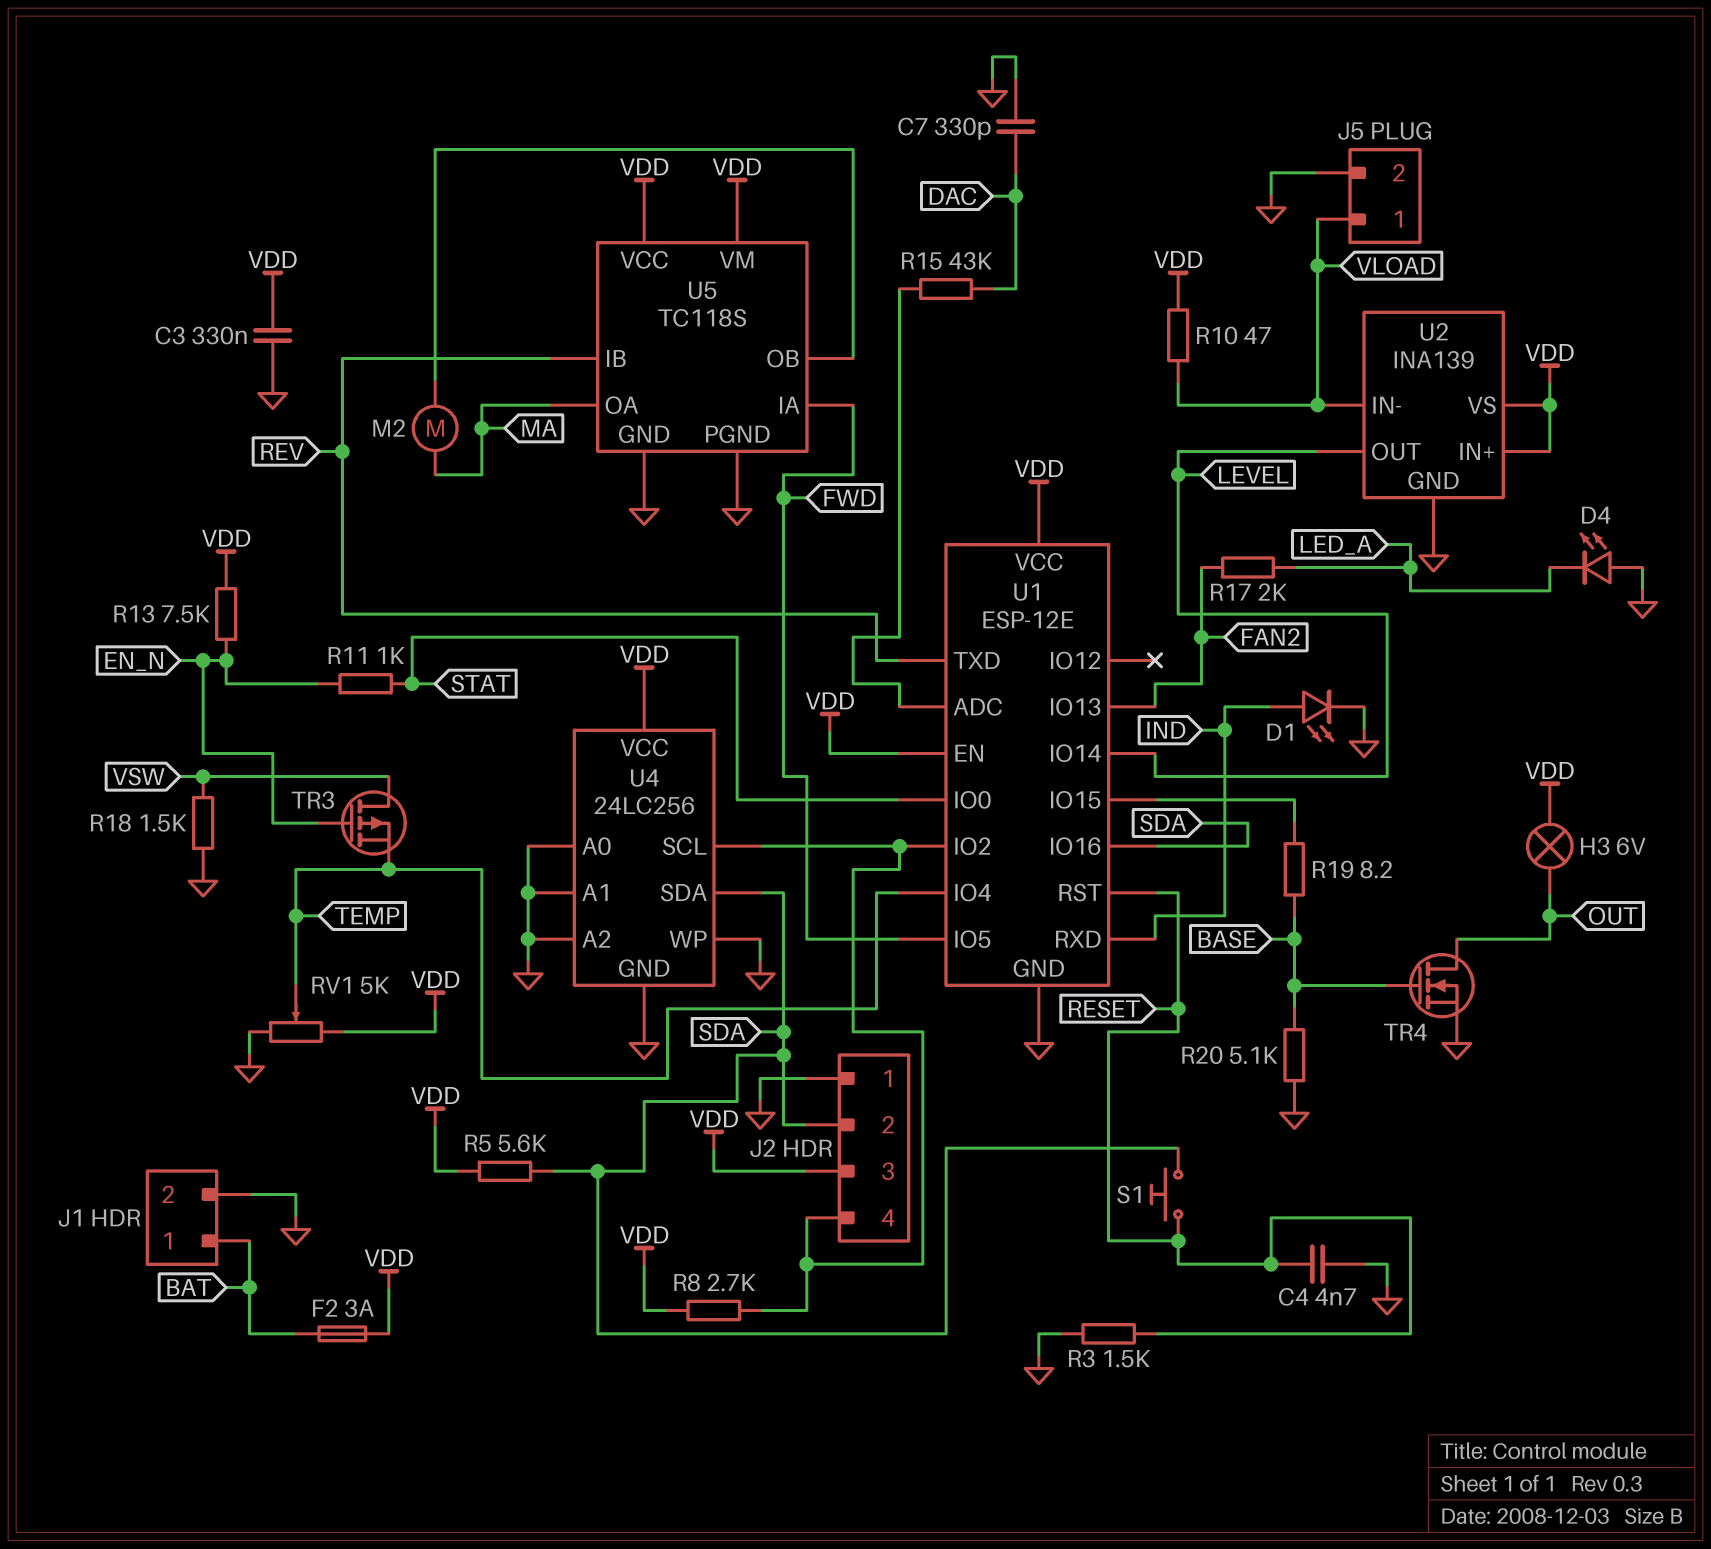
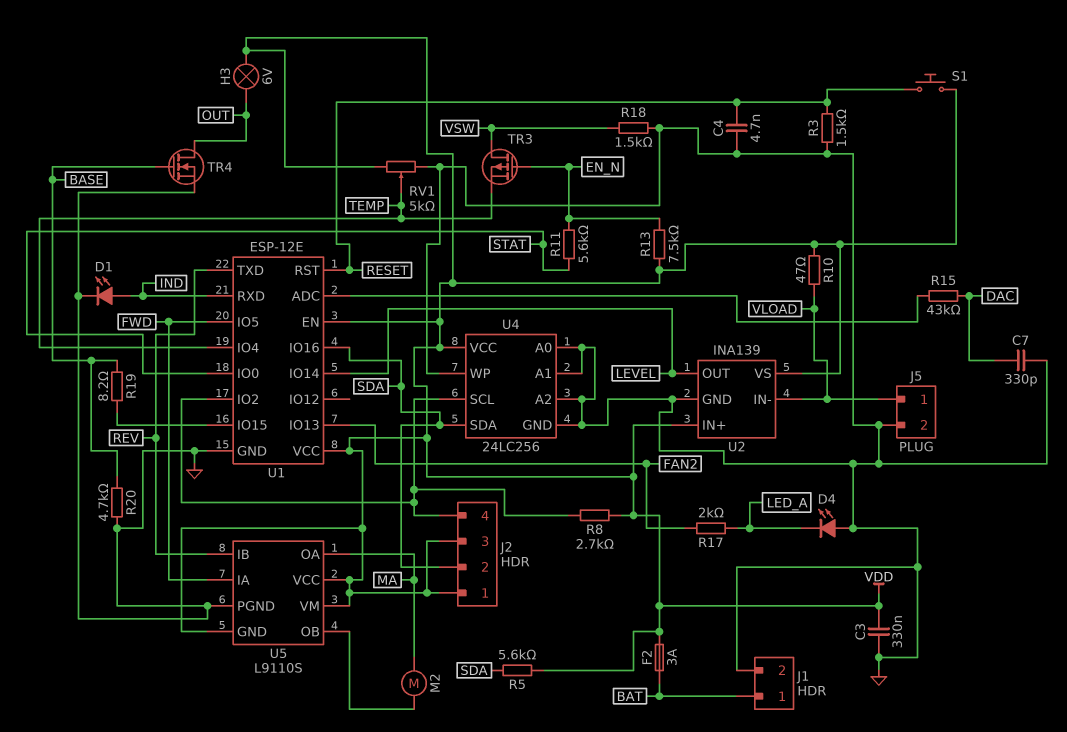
J2 pin 1: GND -> VDD
R11: 1k (EN_N, STAT) -> 5.6k (EN_N, STAT)
R20: 5.1k (BASE, GND) -> 4.7k (BASE, GND)
S1: button (RESET, SDA) -> button (RESET, VDD)
U5: TC118S -> L9110S
U5 pin GND: GND -> VDD

